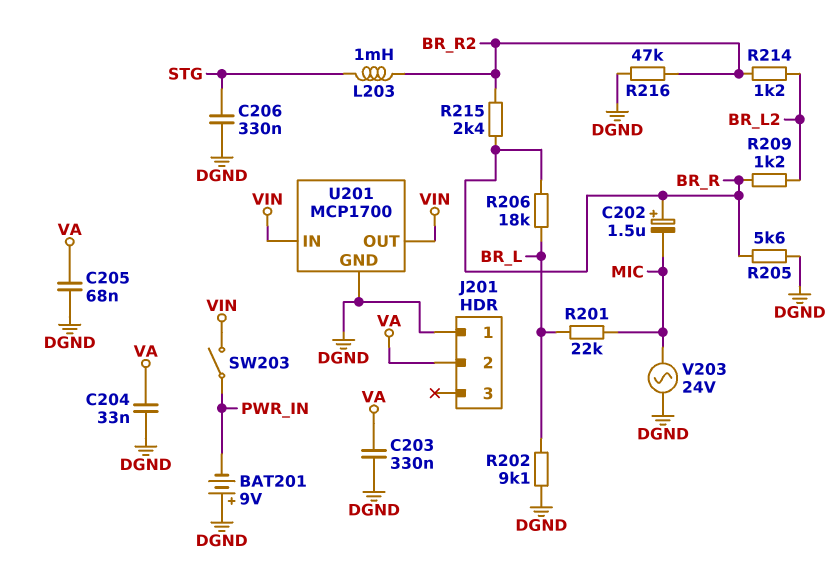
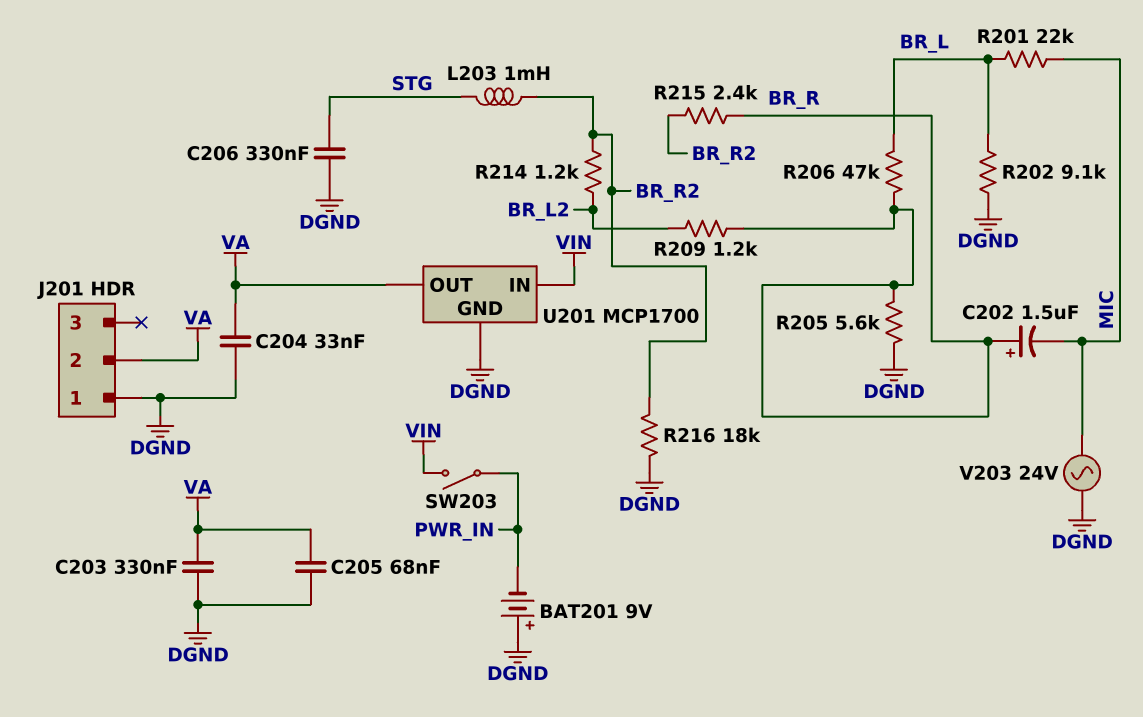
R206: 18k (BR_L, BR_R) -> 47k (BR_L, BR_R)
R216: 47k (BR_R2, DGND) -> 18k (BR_R2, DGND)
U201 pin OUT: VIN -> VA

